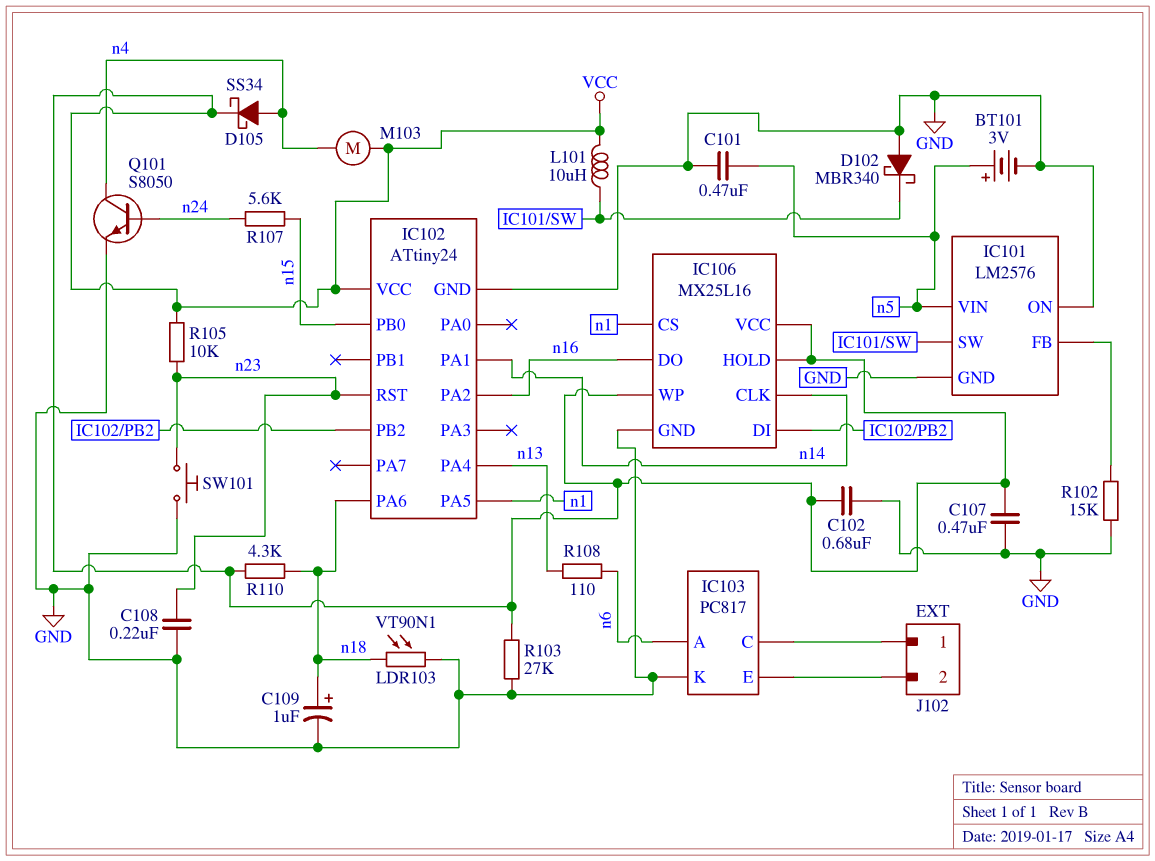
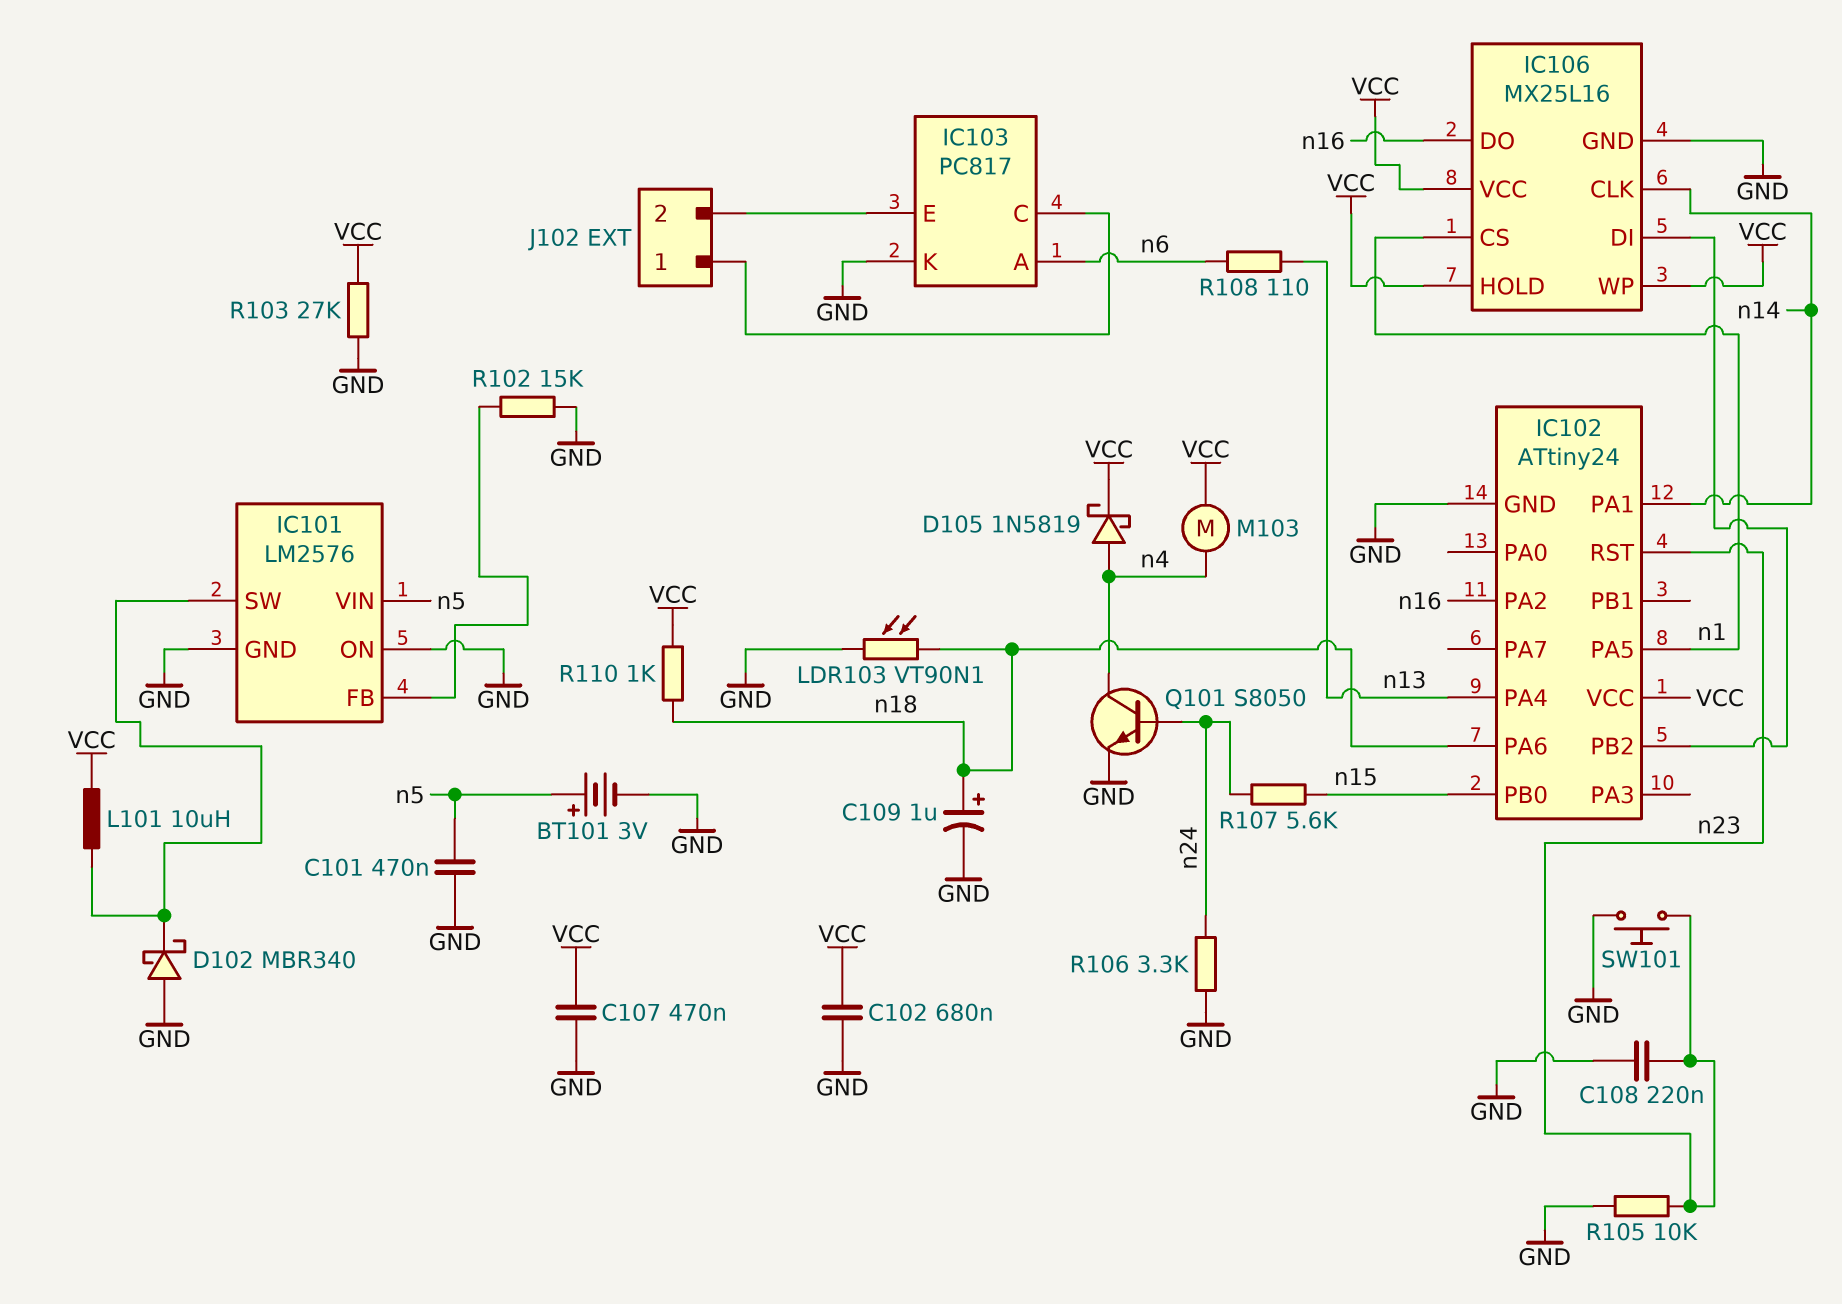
D105: schottky SS34 (A n4, K VCC) -> schottky 1N5819 (A n4, K VCC)
R105: 10k (VCC, n23) -> 10k (GND, n23)
R106: none -> 3.3k (GND, n24)
R110: 4.3k (VCC, n18) -> 1k (VCC, n18)

